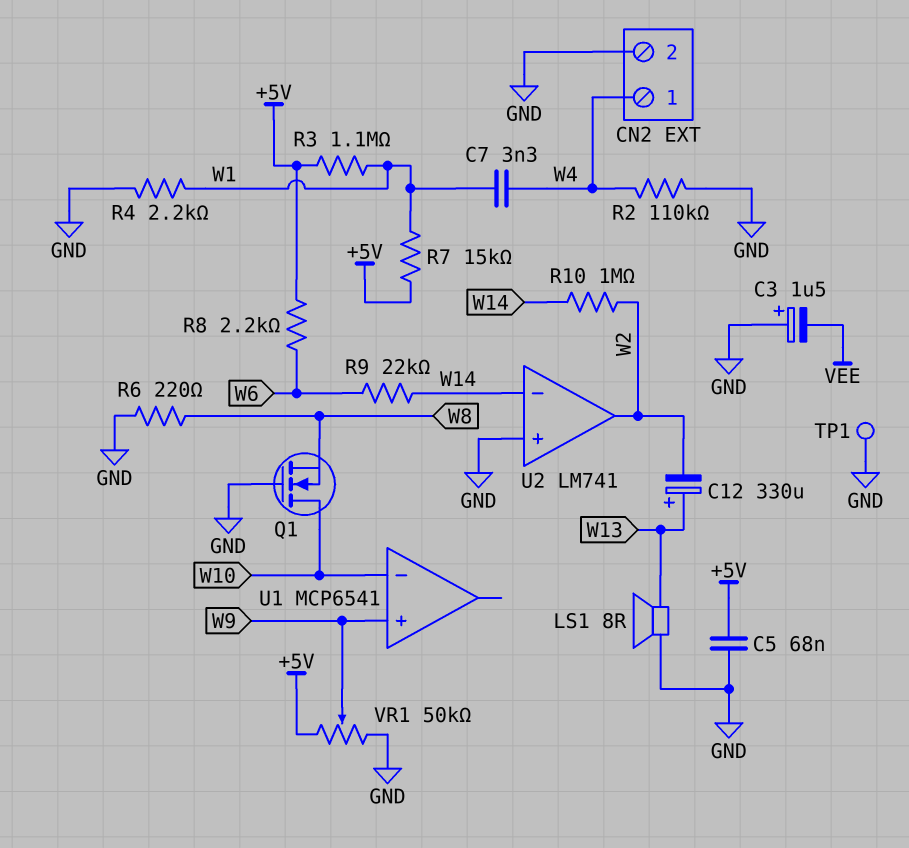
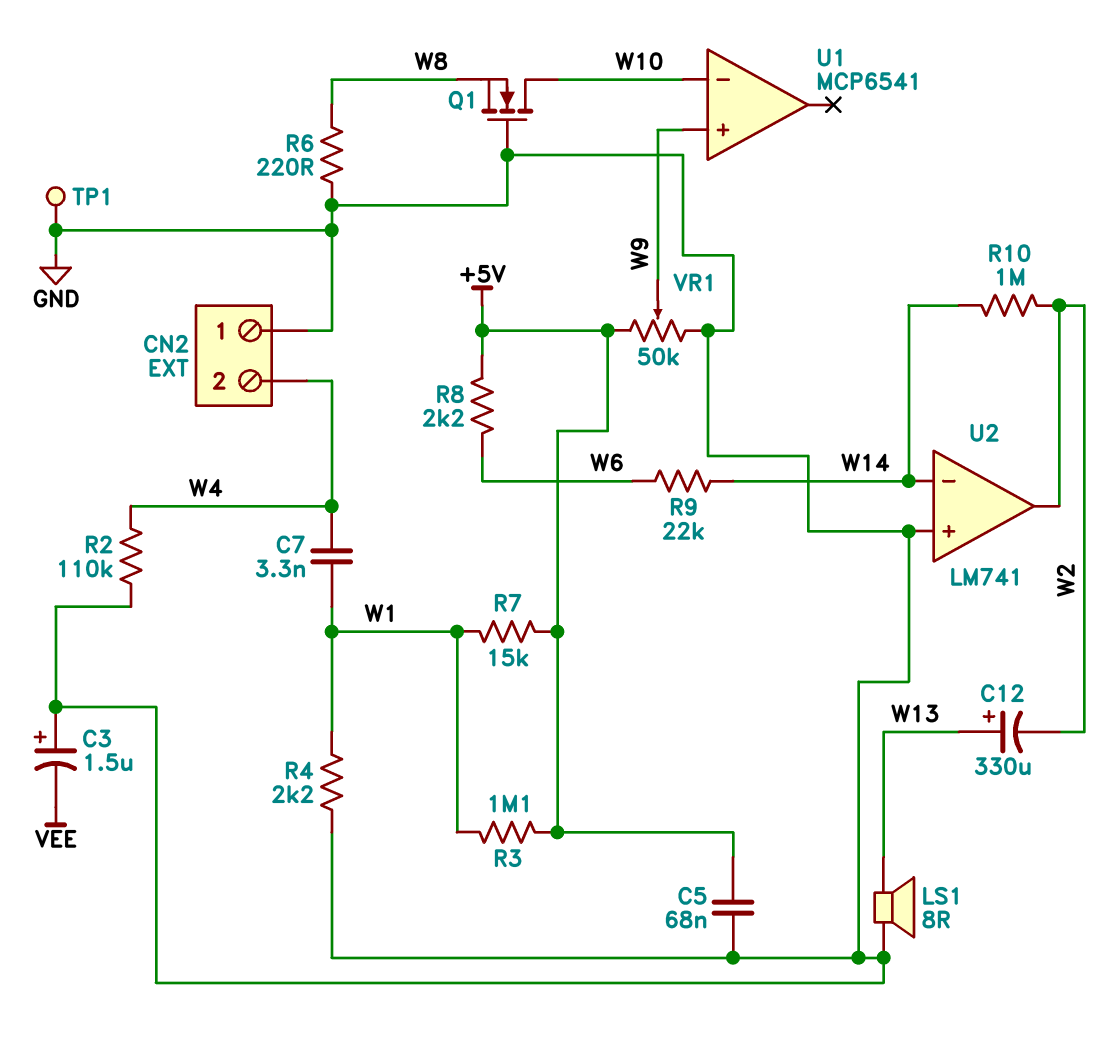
CN2 pin 1: W4 -> GND
CN2 pin 2: GND -> W4

